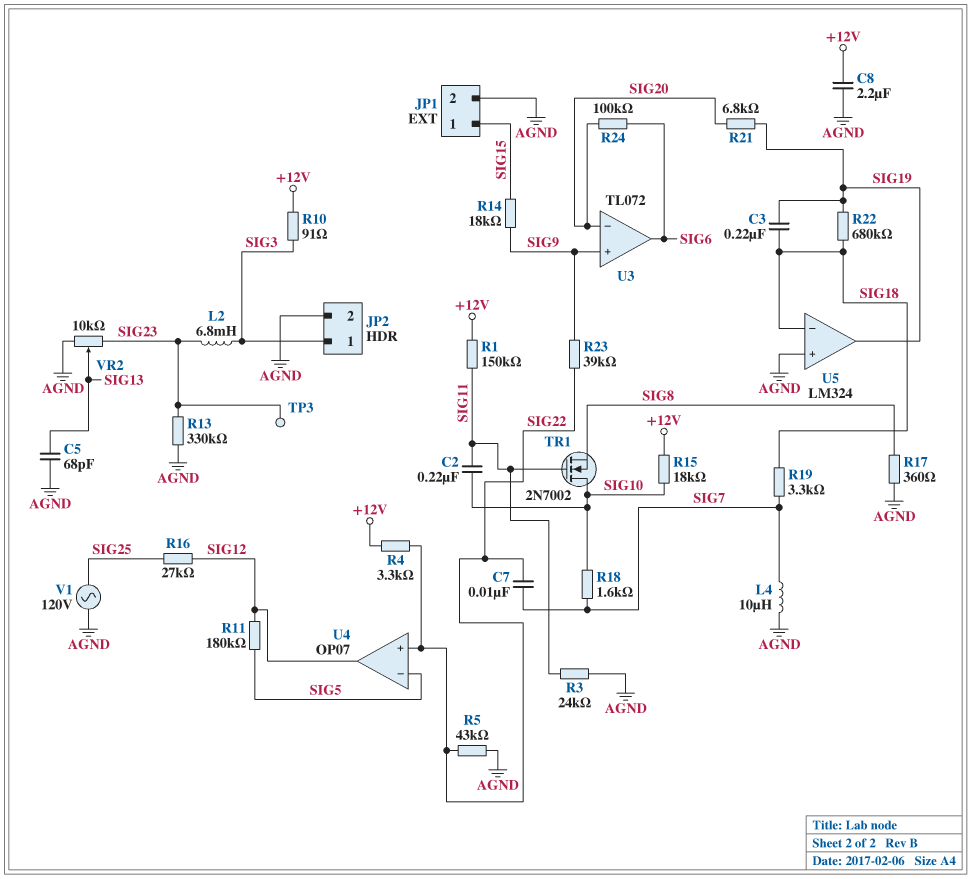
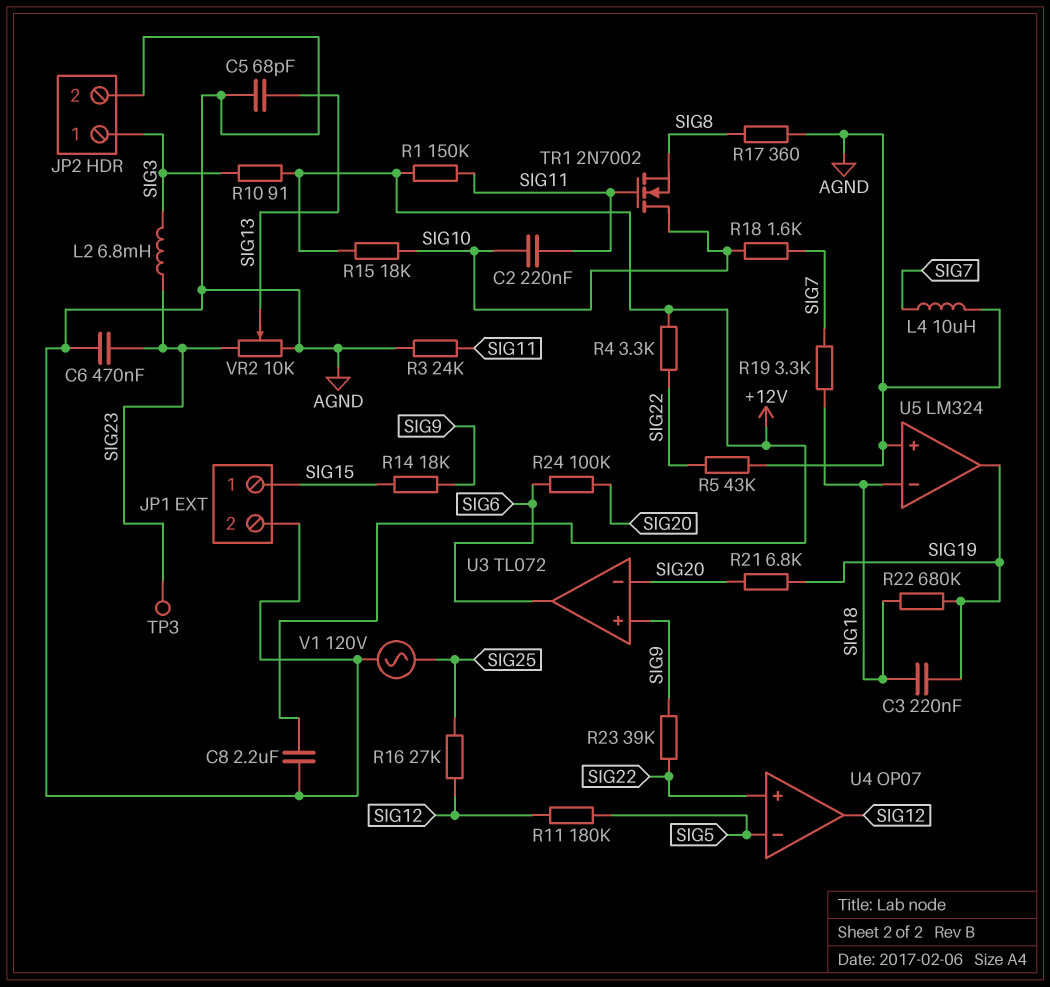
C6: none -> 470nF (AGND, SIG23)
C7: 10nF (SIG7, SIG22) -> none
R13: 330k (AGND, SIG23) -> none

